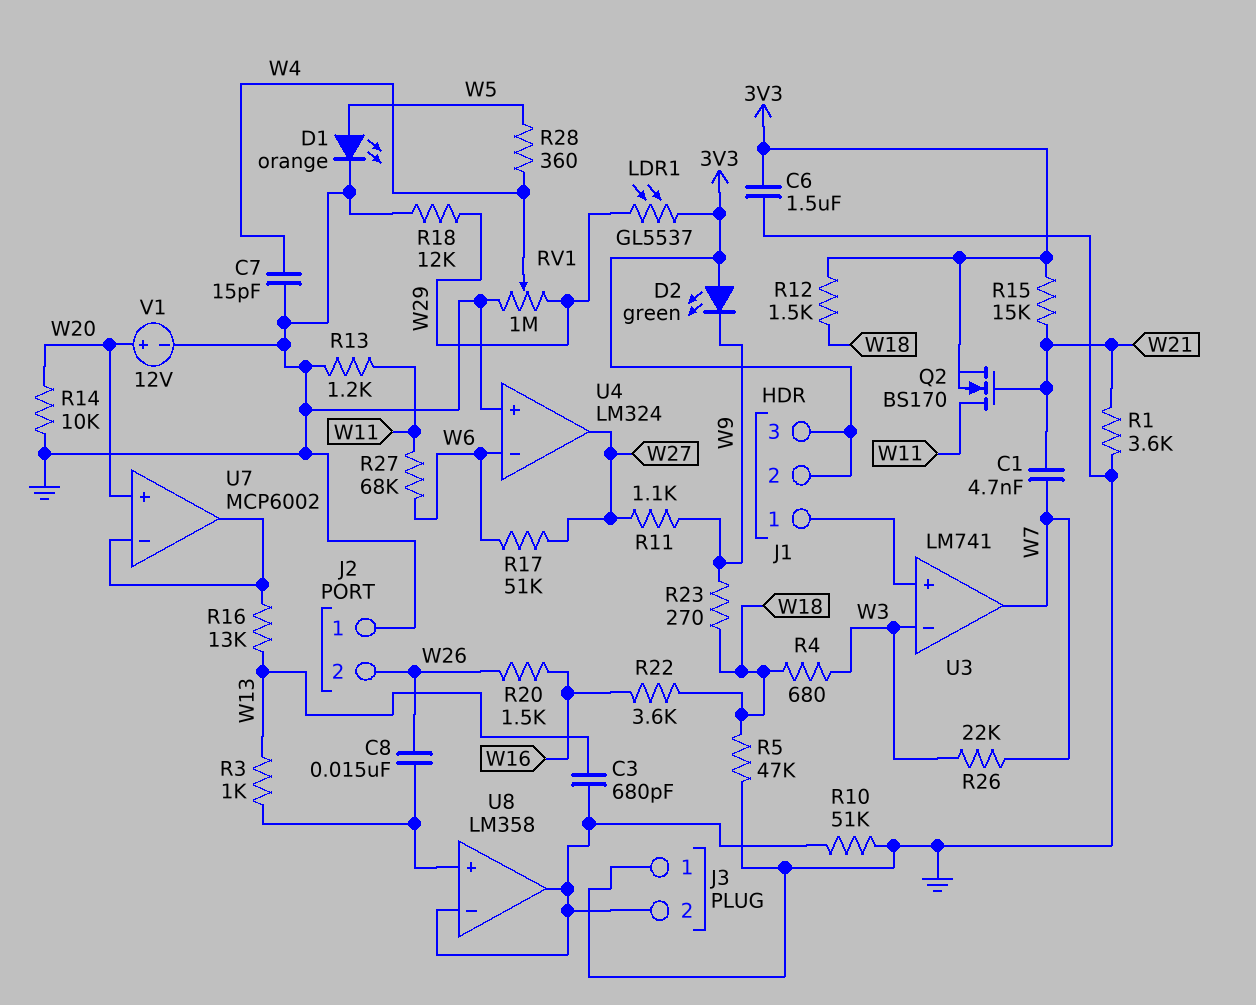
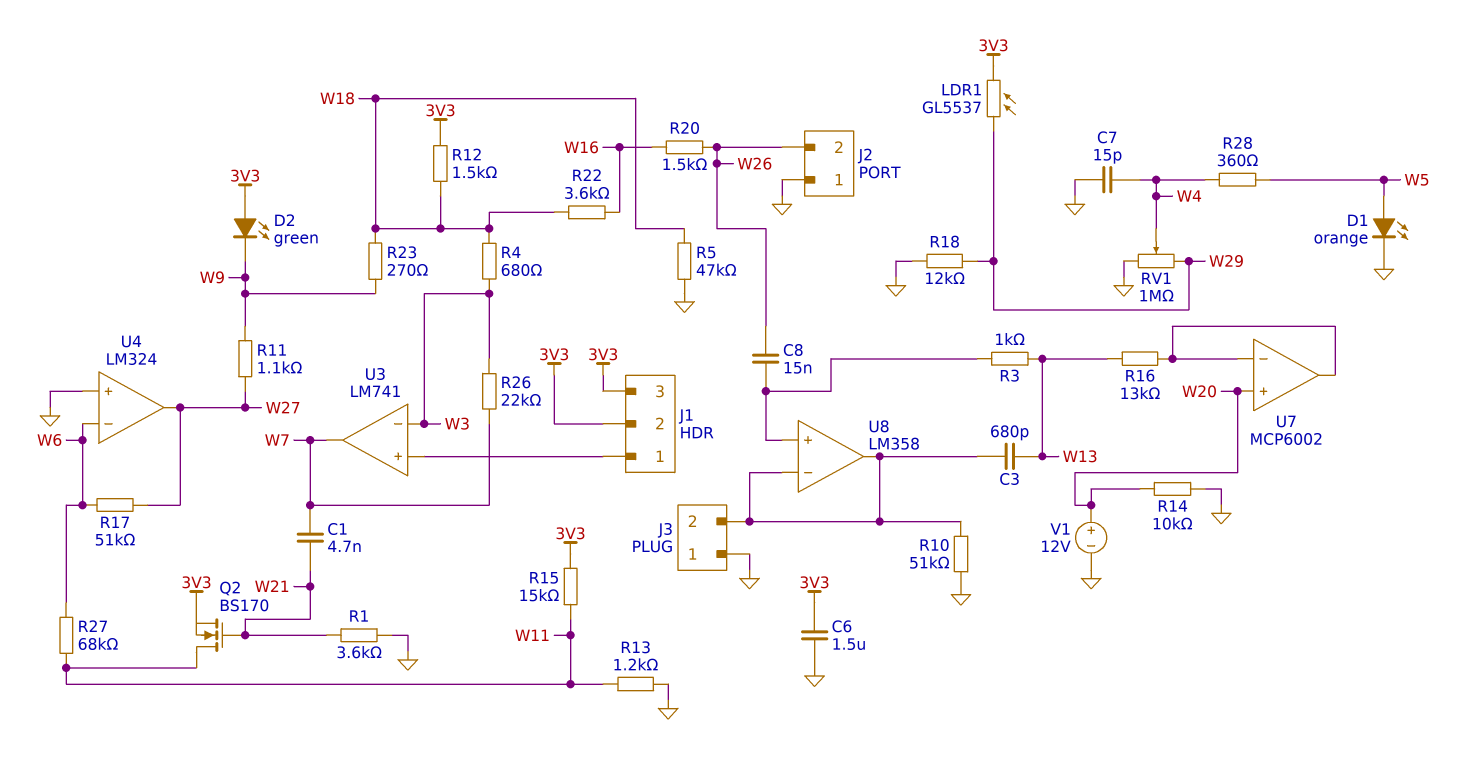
R15: 15k (3V3, W21) -> 15k (3V3, W11)

